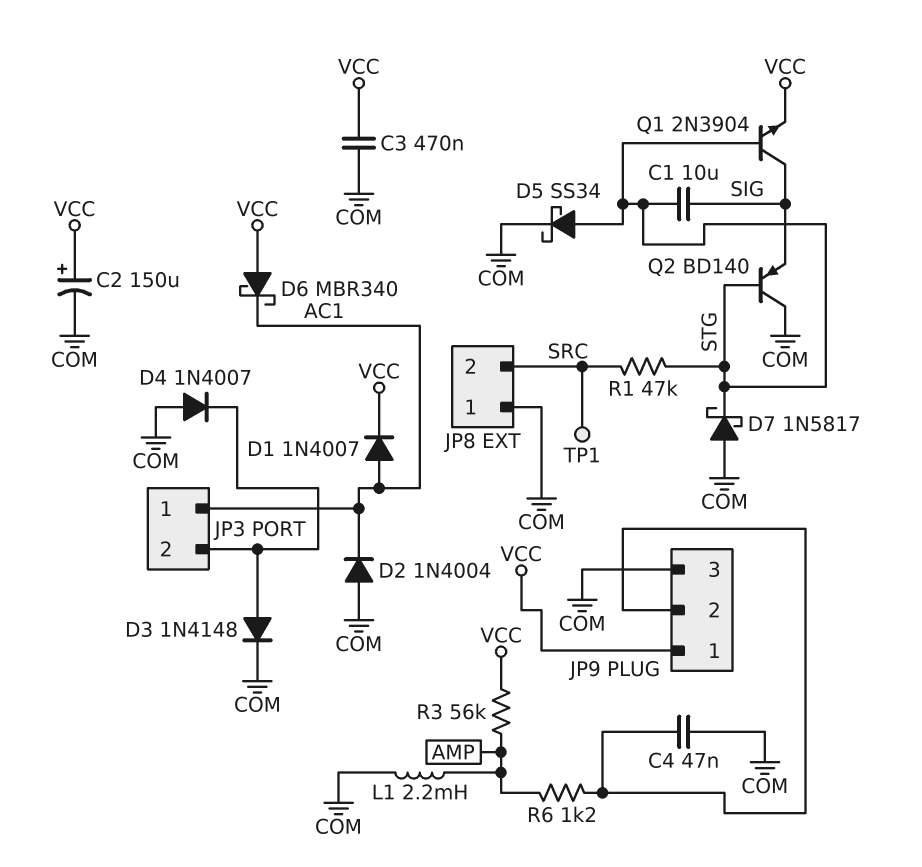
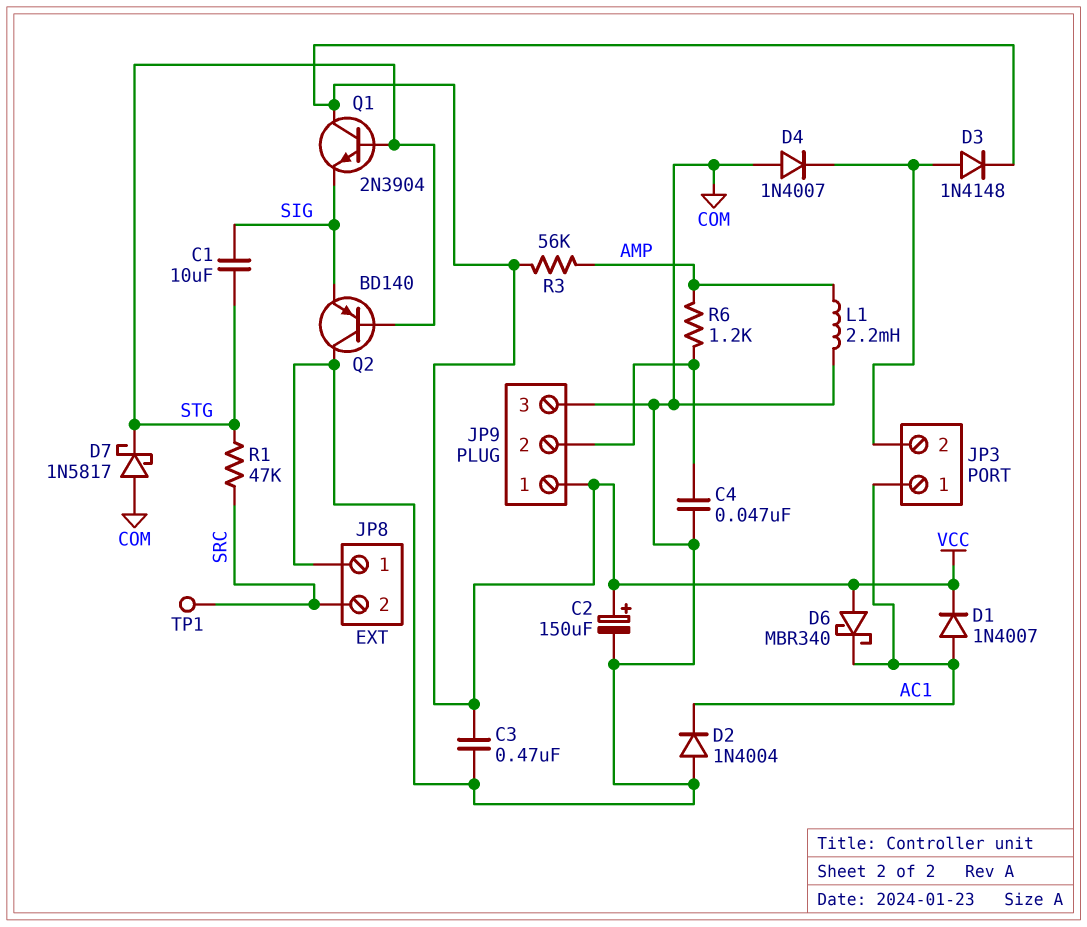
D3: diode 1N4148 (A JP3/2, K COM) -> diode 1N4148 (A JP3/2, K VCC)
D5: schottky SS34 (A STG, K COM) -> none
Q1: NPN 2N3904 (B STG, C SIG, E VCC) -> NPN 2N3904 (B STG, C VCC, E SIG)

